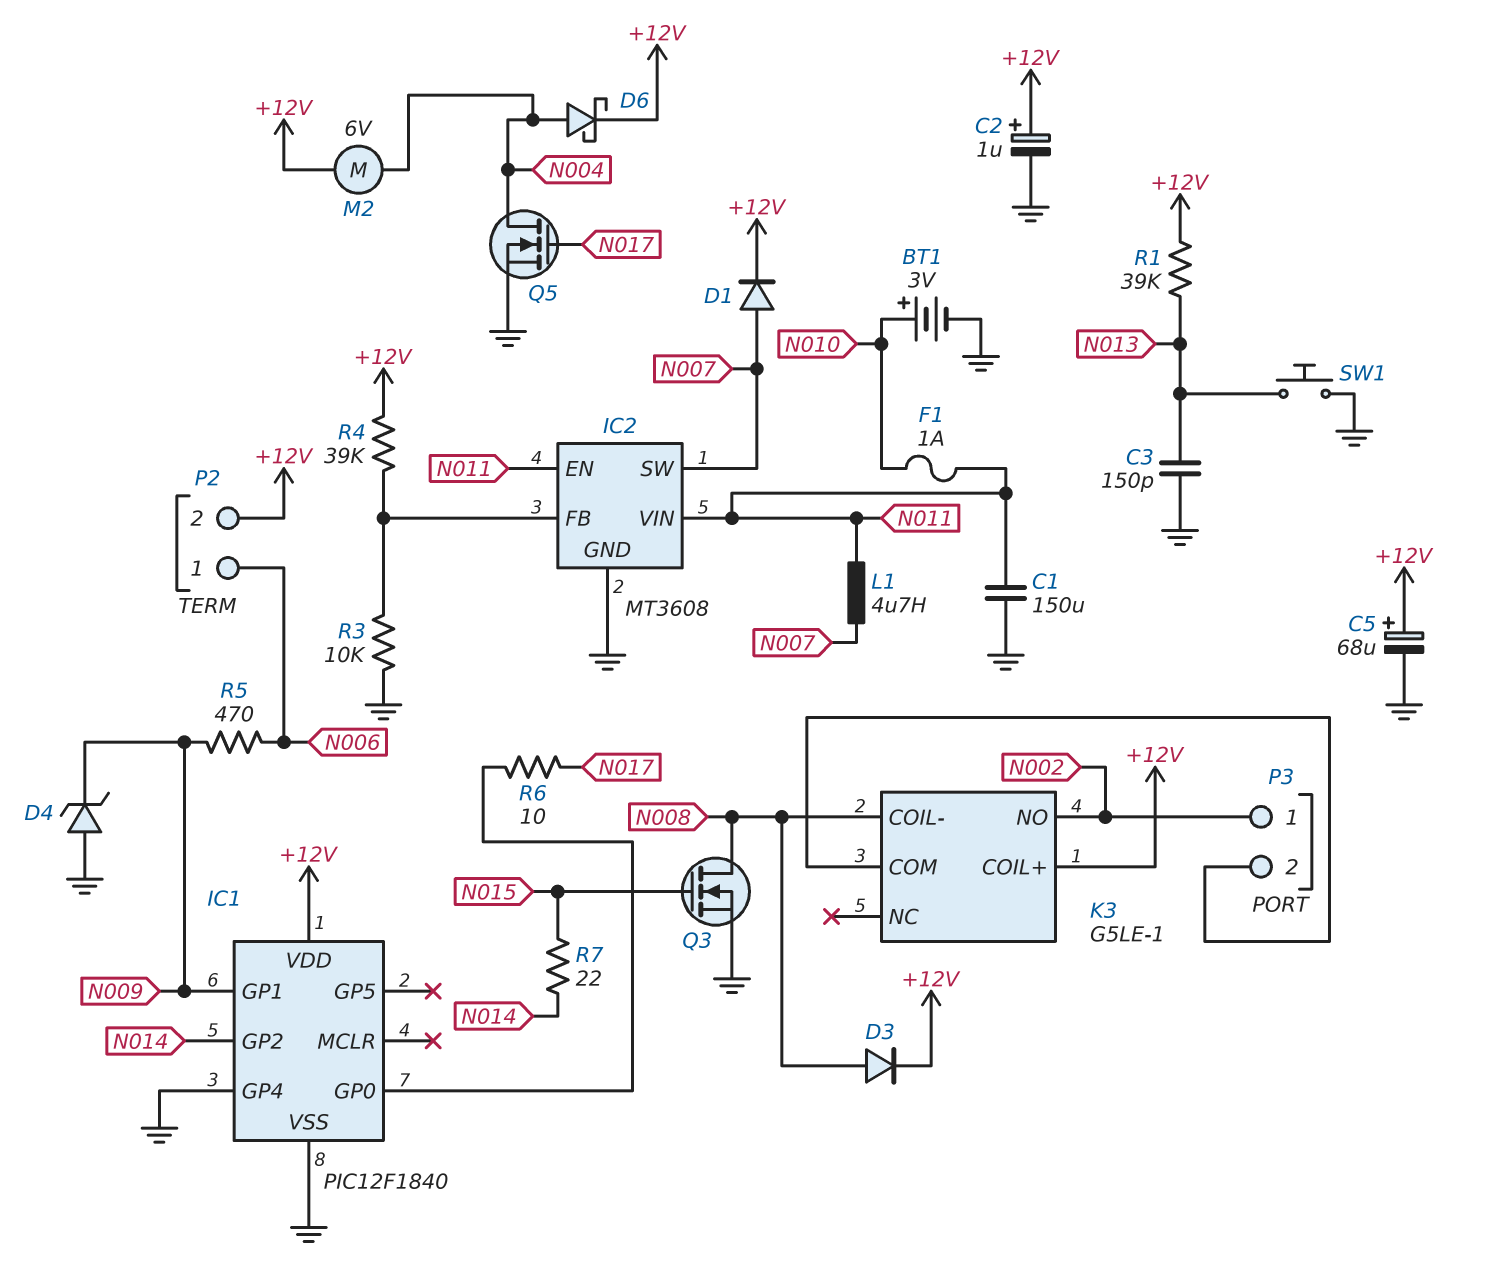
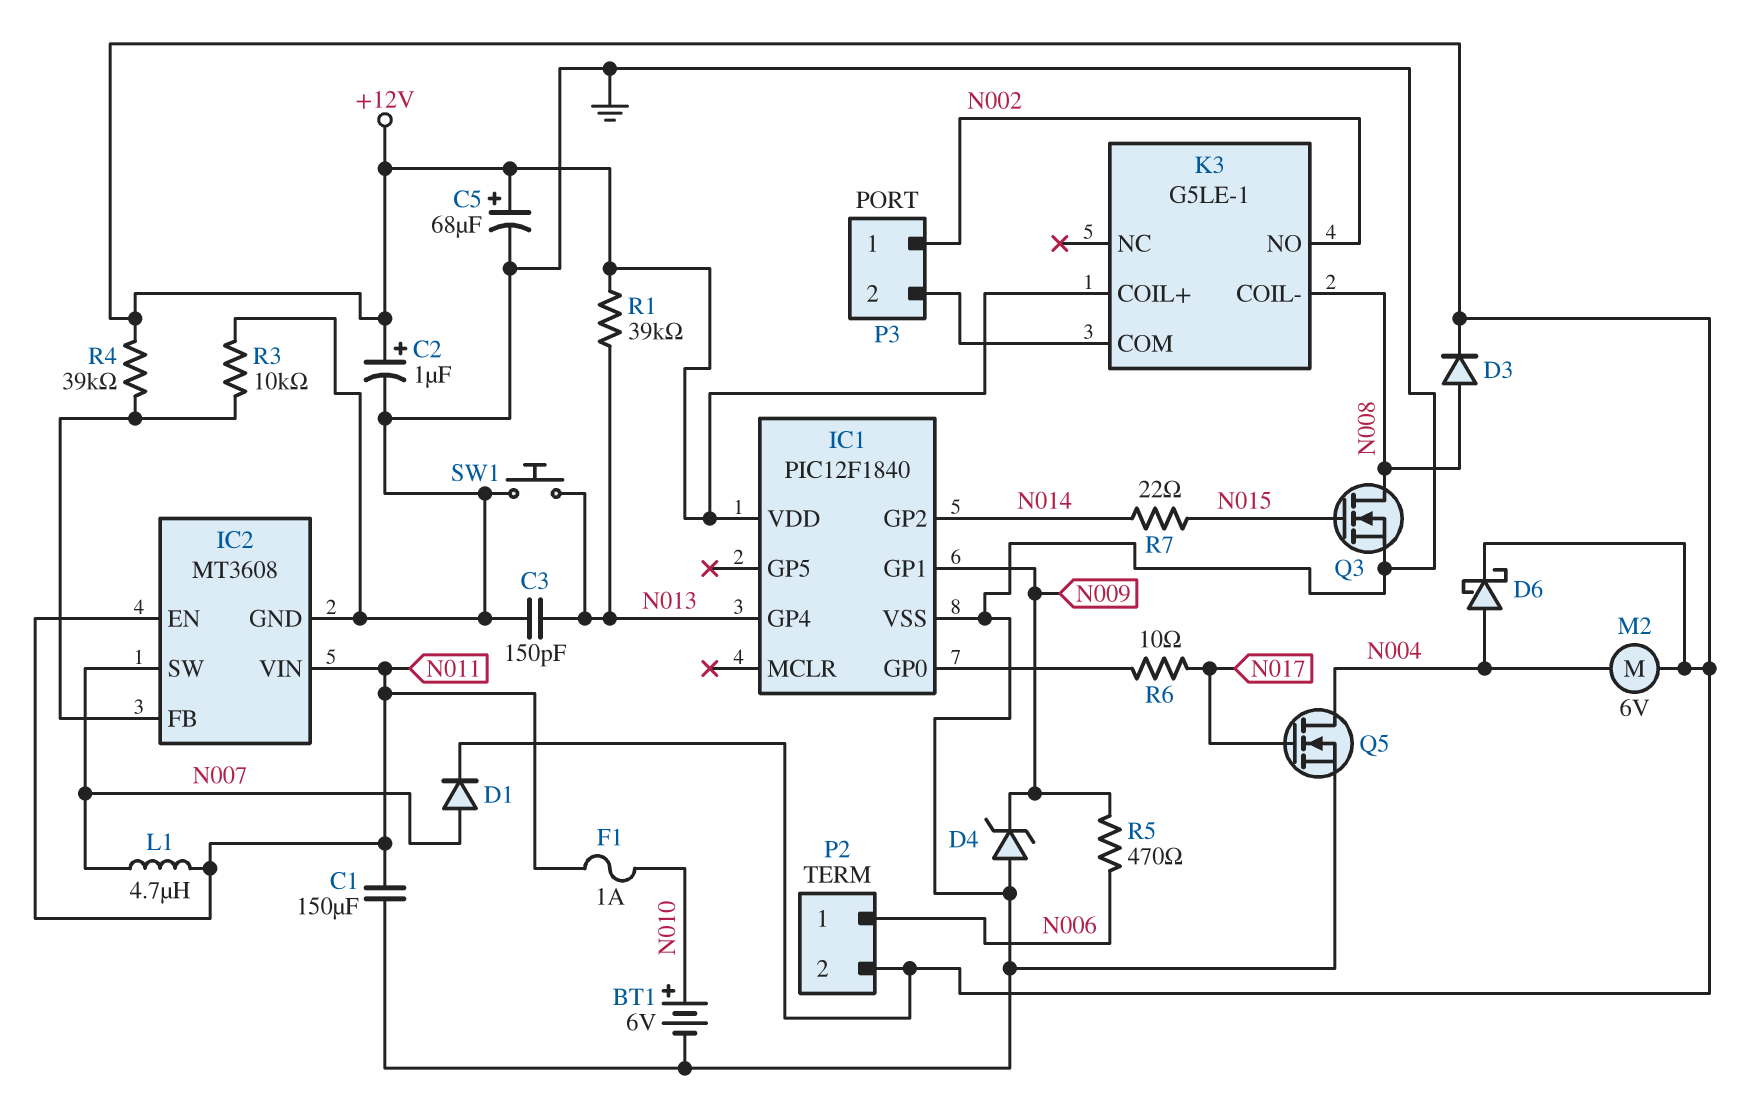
BT1: 3V (plus N010, minus GND) -> 6V (plus N010, minus GND)
IC1 pin GP4: GND -> N013

